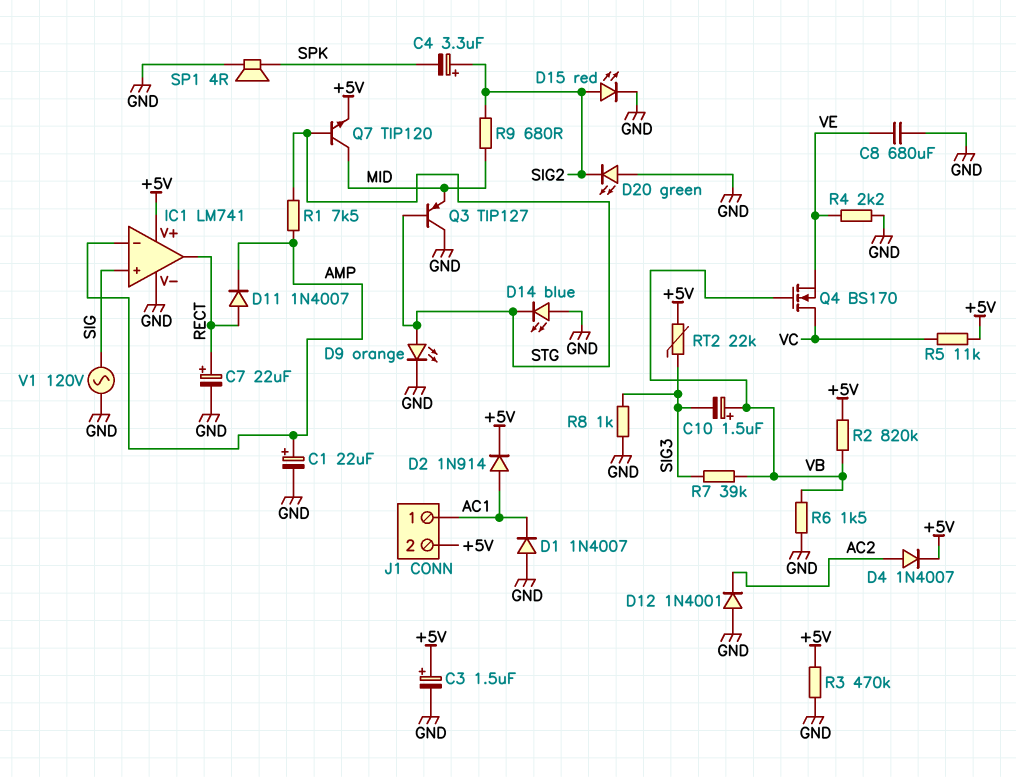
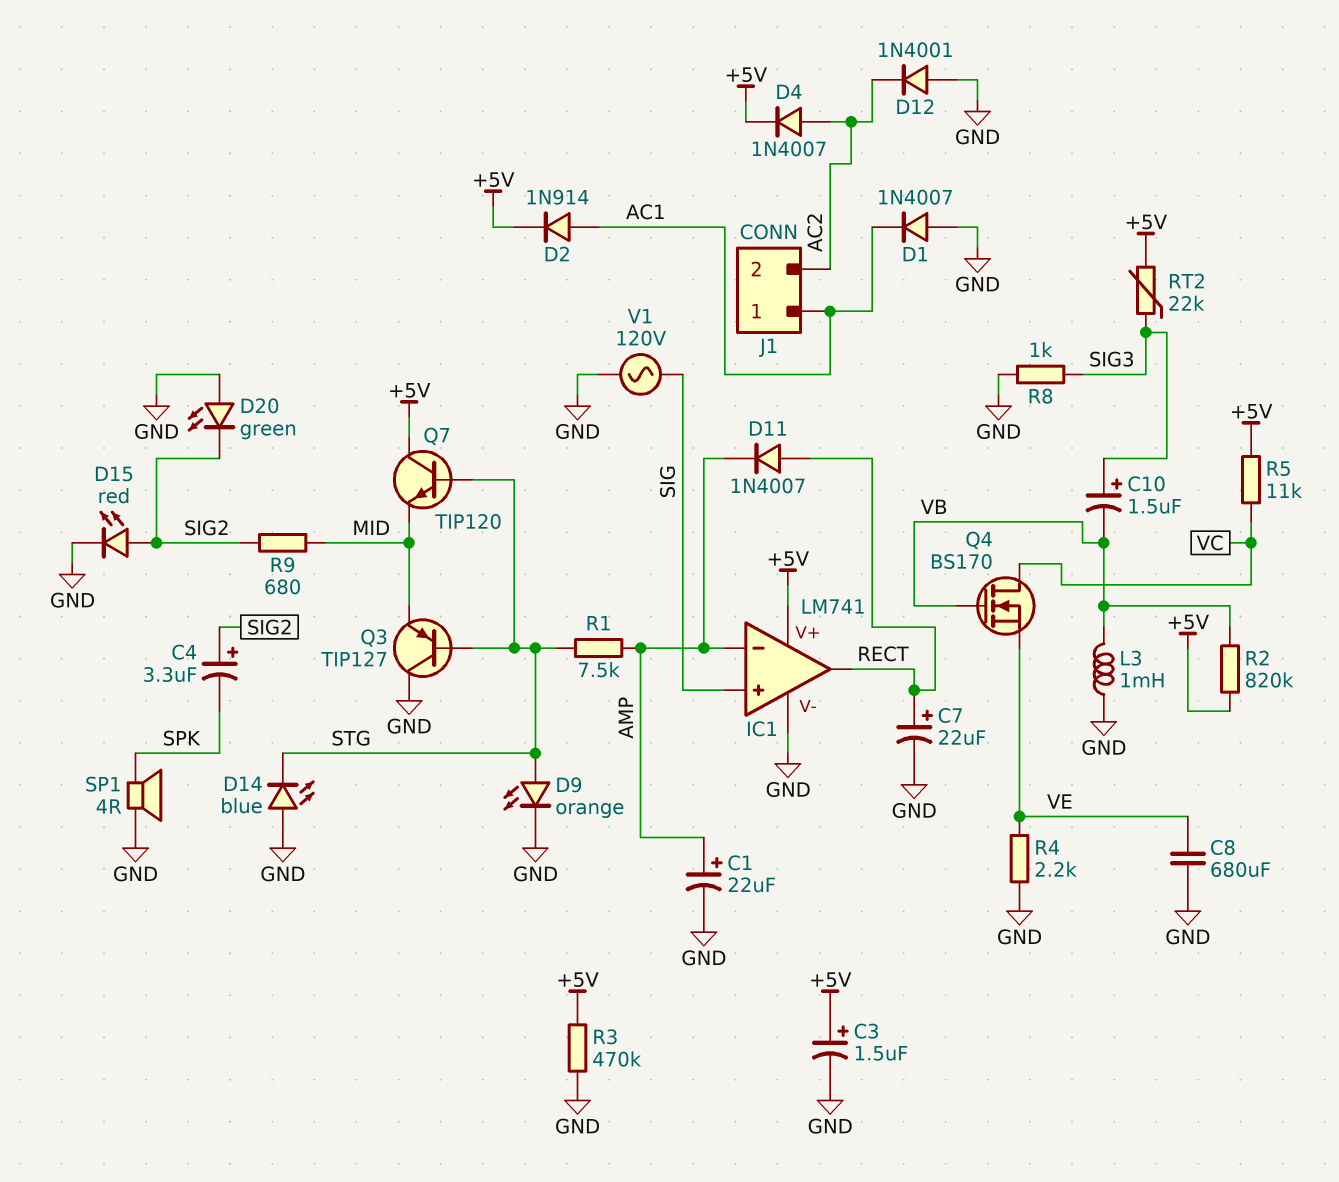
C10: 1.5uF (plus VB, minus SIG3) -> 1.5uF (plus SIG3, minus VB)
J1 pin 2: +5V -> AC2
L3: none -> 1mH (GND, VB)
Q7: NPN TIP120 (B STG, C MID, E +5V) -> NPN TIP120 (B STG, C +5V, E MID)
R6: 1.5k (GND, VB) -> none
R7: 39k (SIG3, VB) -> none

